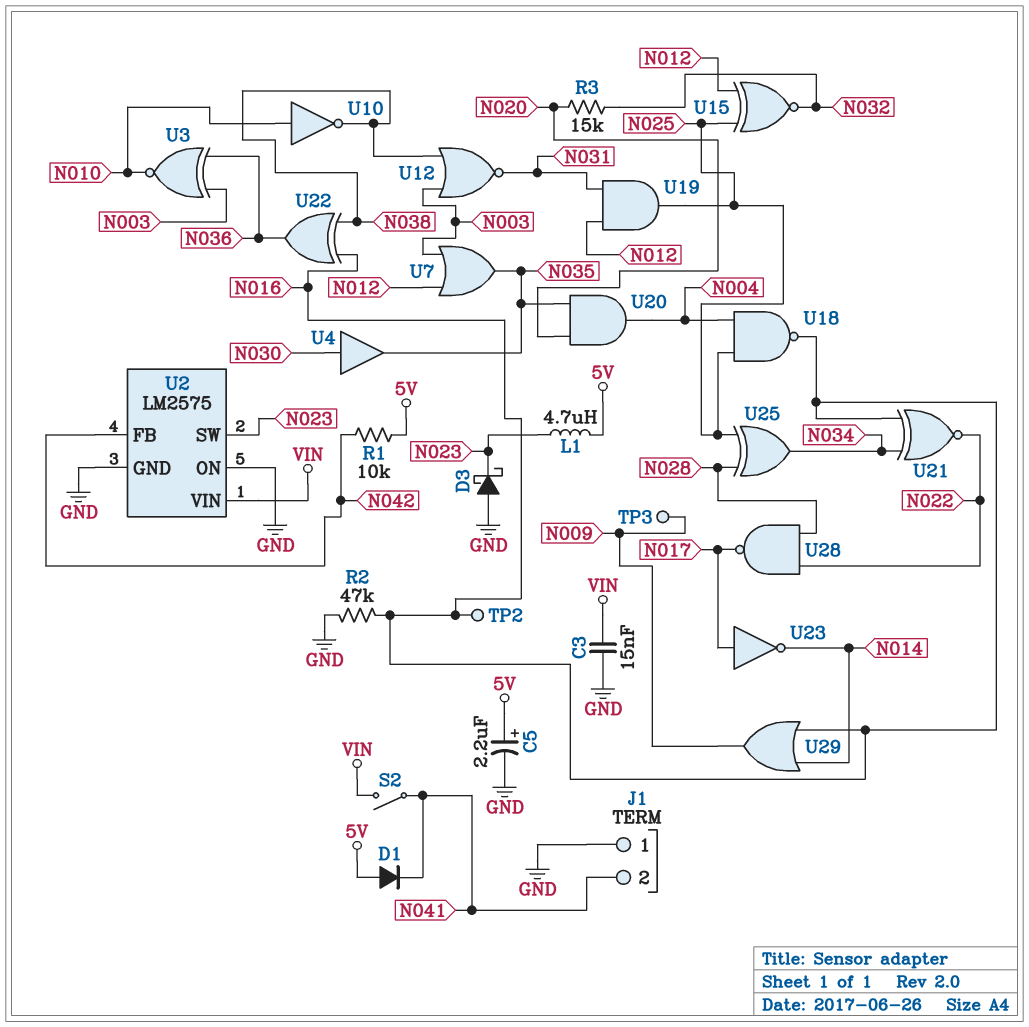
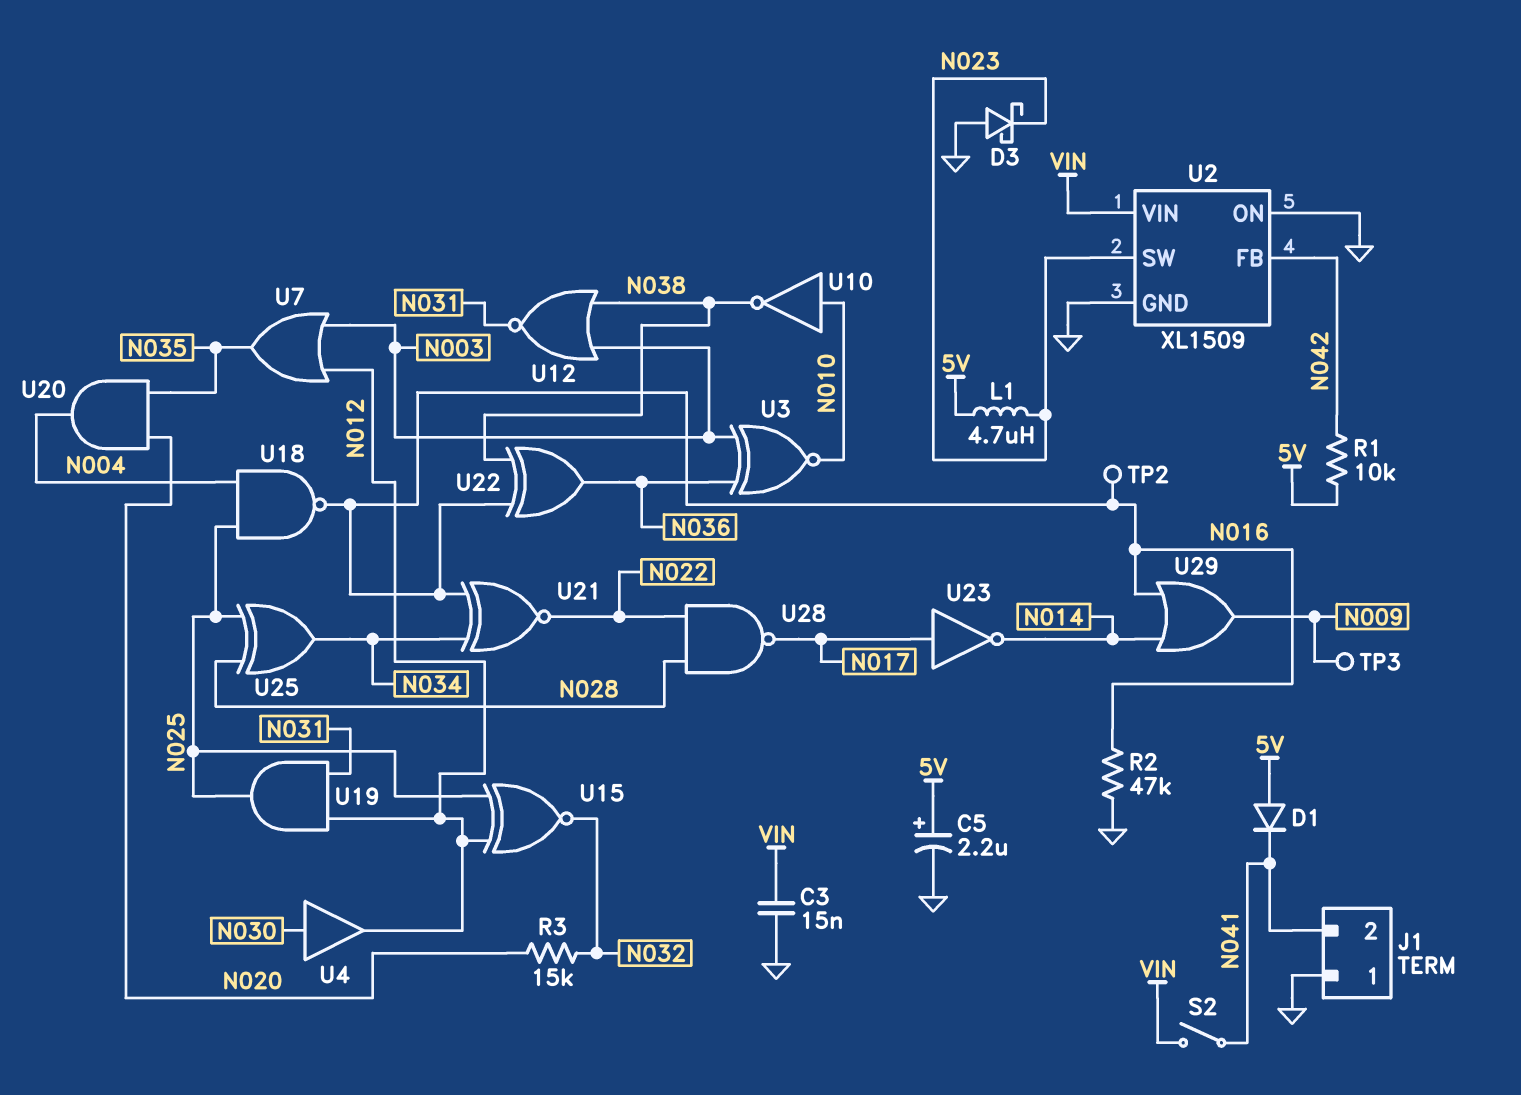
U2: LM2575 -> XL1509
U4: buffer (in N030, out N035) -> buffer (in N030, out N012)

